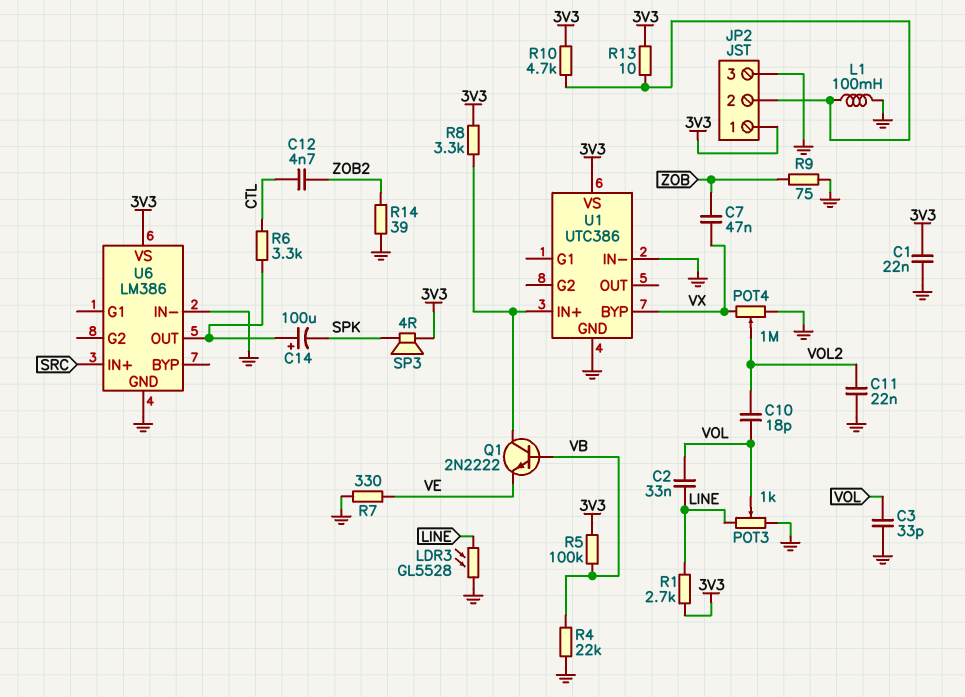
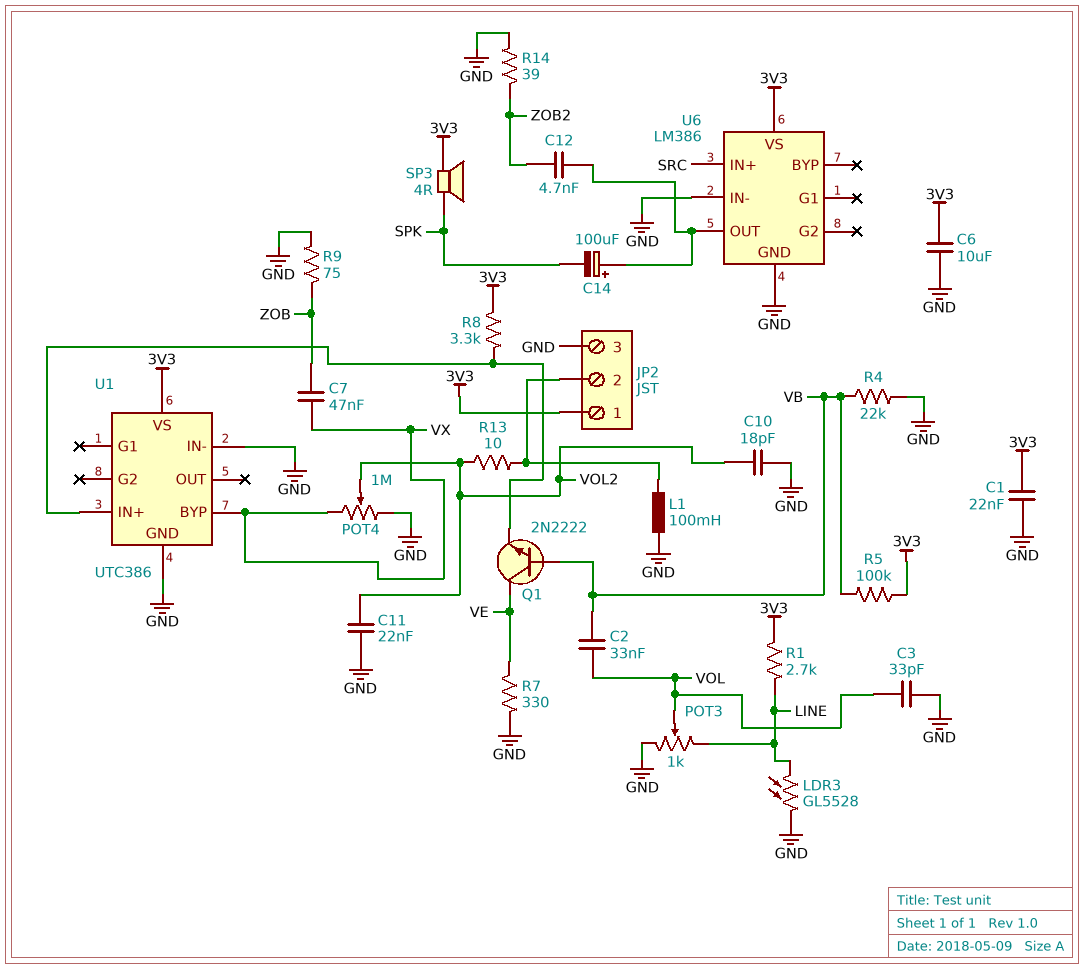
C2: 33nF (LINE, VOL) -> 33nF (VB, VOL)
C6: none -> 10uF (3V3, GND)
C10: 18pF (VOL, VOL2) -> 18pF (GND, VOL2)
C12: 4.7nF (CTL, ZOB2) -> 4.7nF (U6/OUT, ZOB2)
Q1: NPN 2N2222 (B VB, C U1/IN+, E VE) -> NPN 2N2222 (B VB, C VE, E U1/IN+)
R6: 3.3k (CTL, U6/OUT) -> none
R10: 4.7k (3V3, JP2/2) -> none
R13: 10 (3V3, JP2/2) -> 10 (JP2/2, VOL2)

